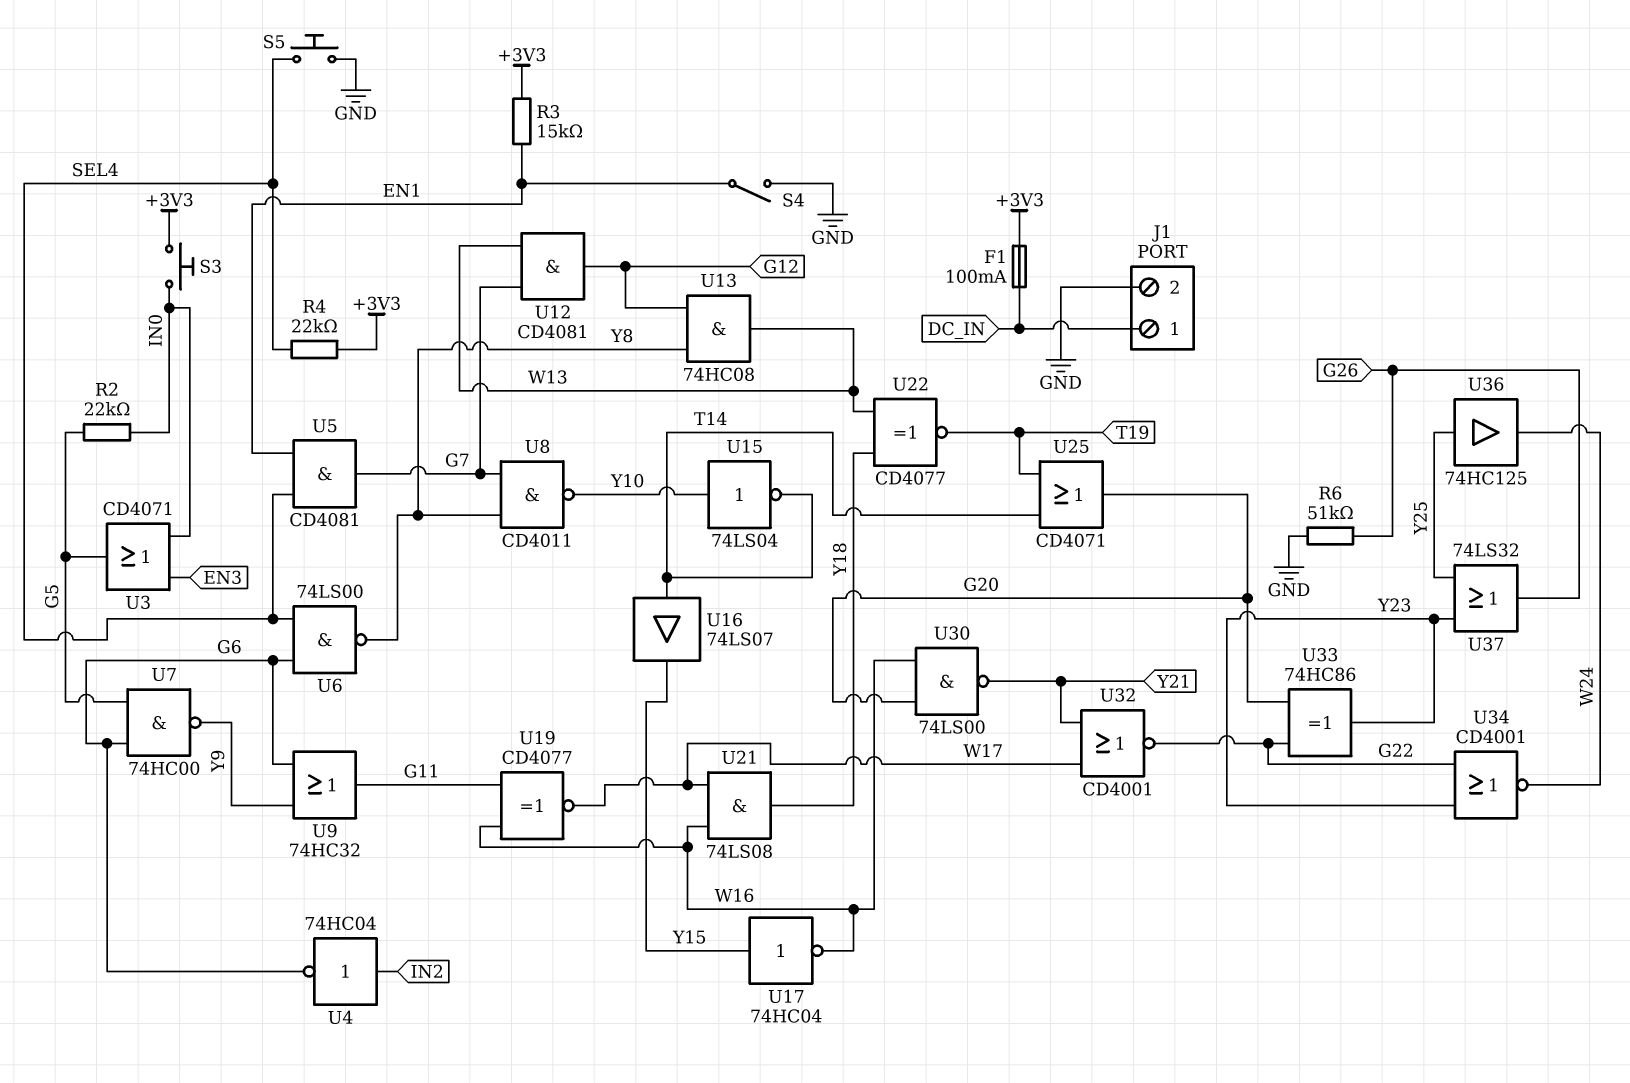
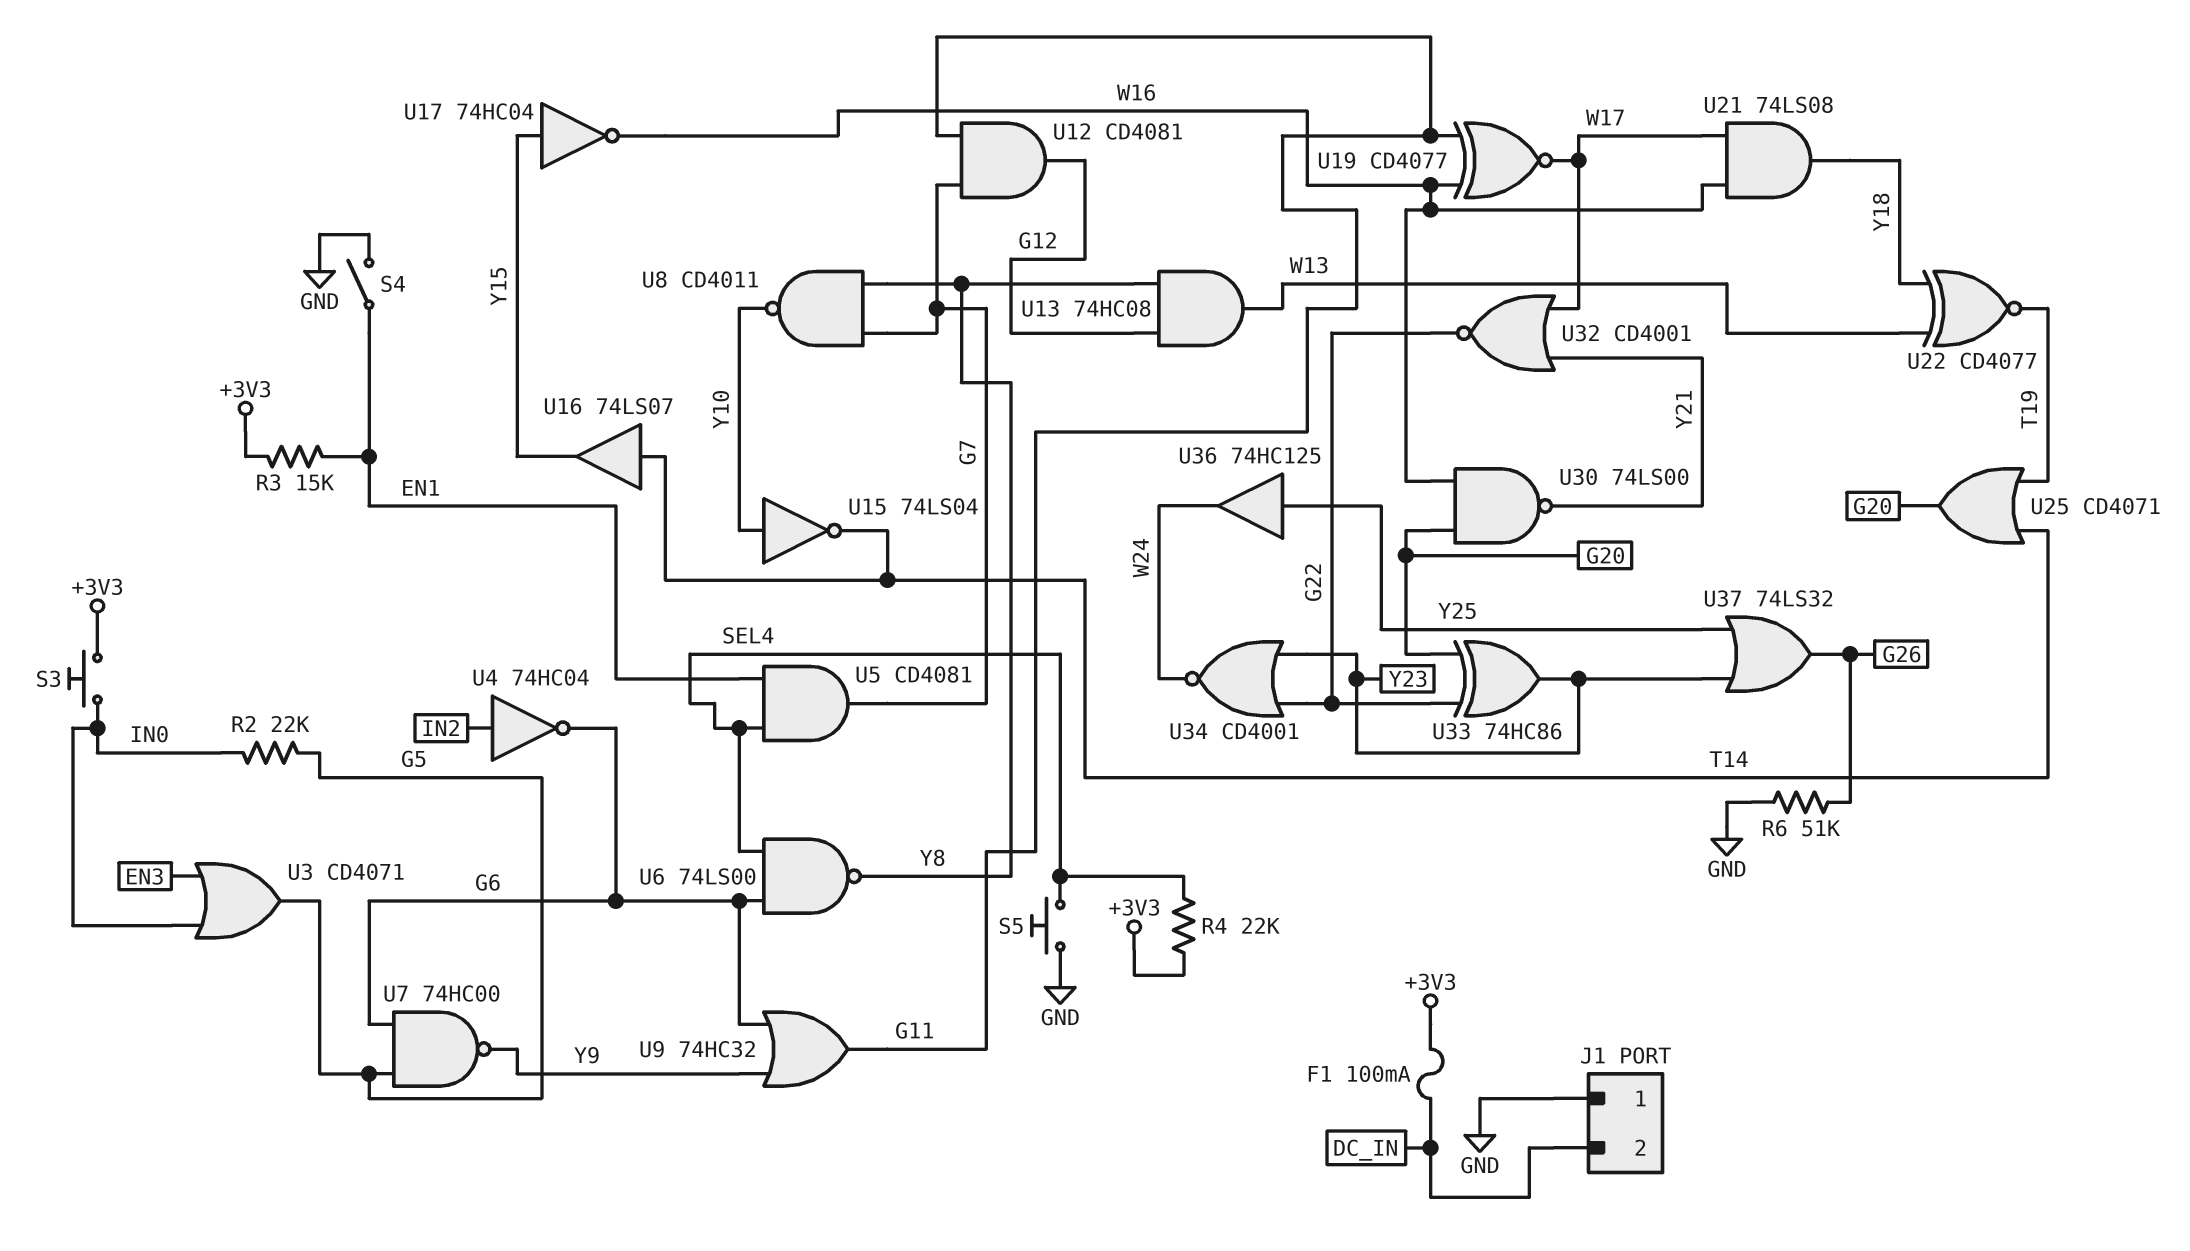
J1 pin 1: DC_IN -> GND
J1 pin 2: GND -> DC_IN
U12: AND CD4081 (in G7, in W13, out G12) -> AND CD4081 (in G7, in G11, out G12)

